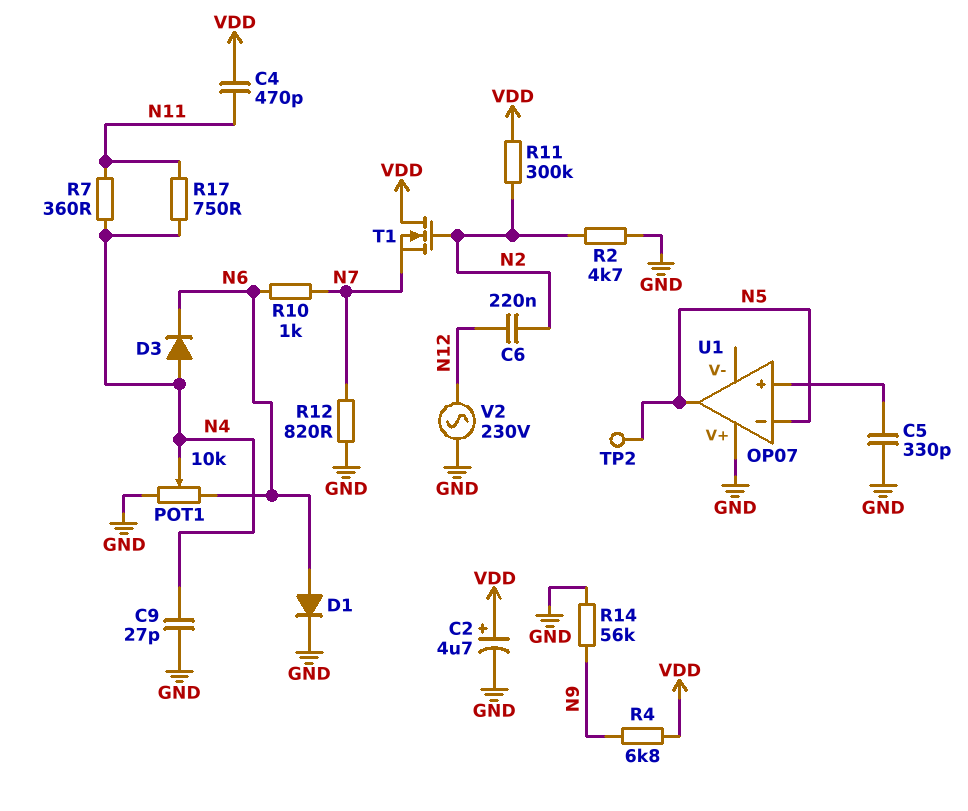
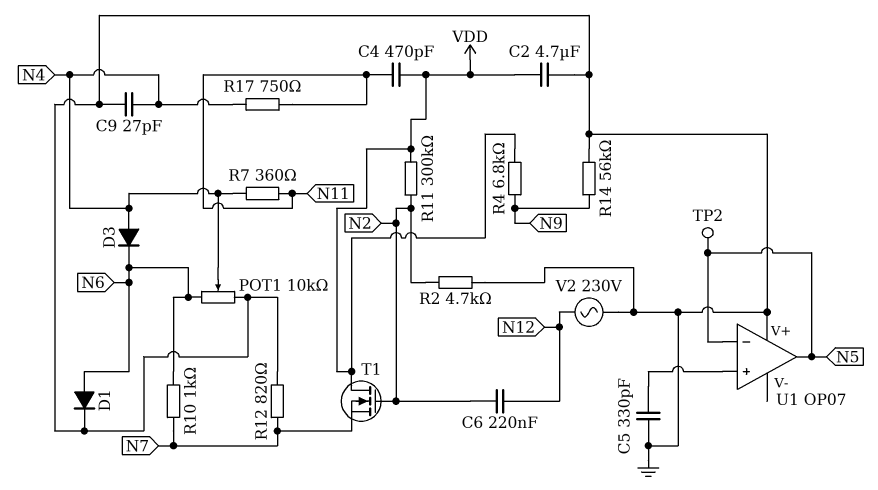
C2: 4.7uF (plus VDD, minus GND) -> 4.7uF (GND, VDD)

